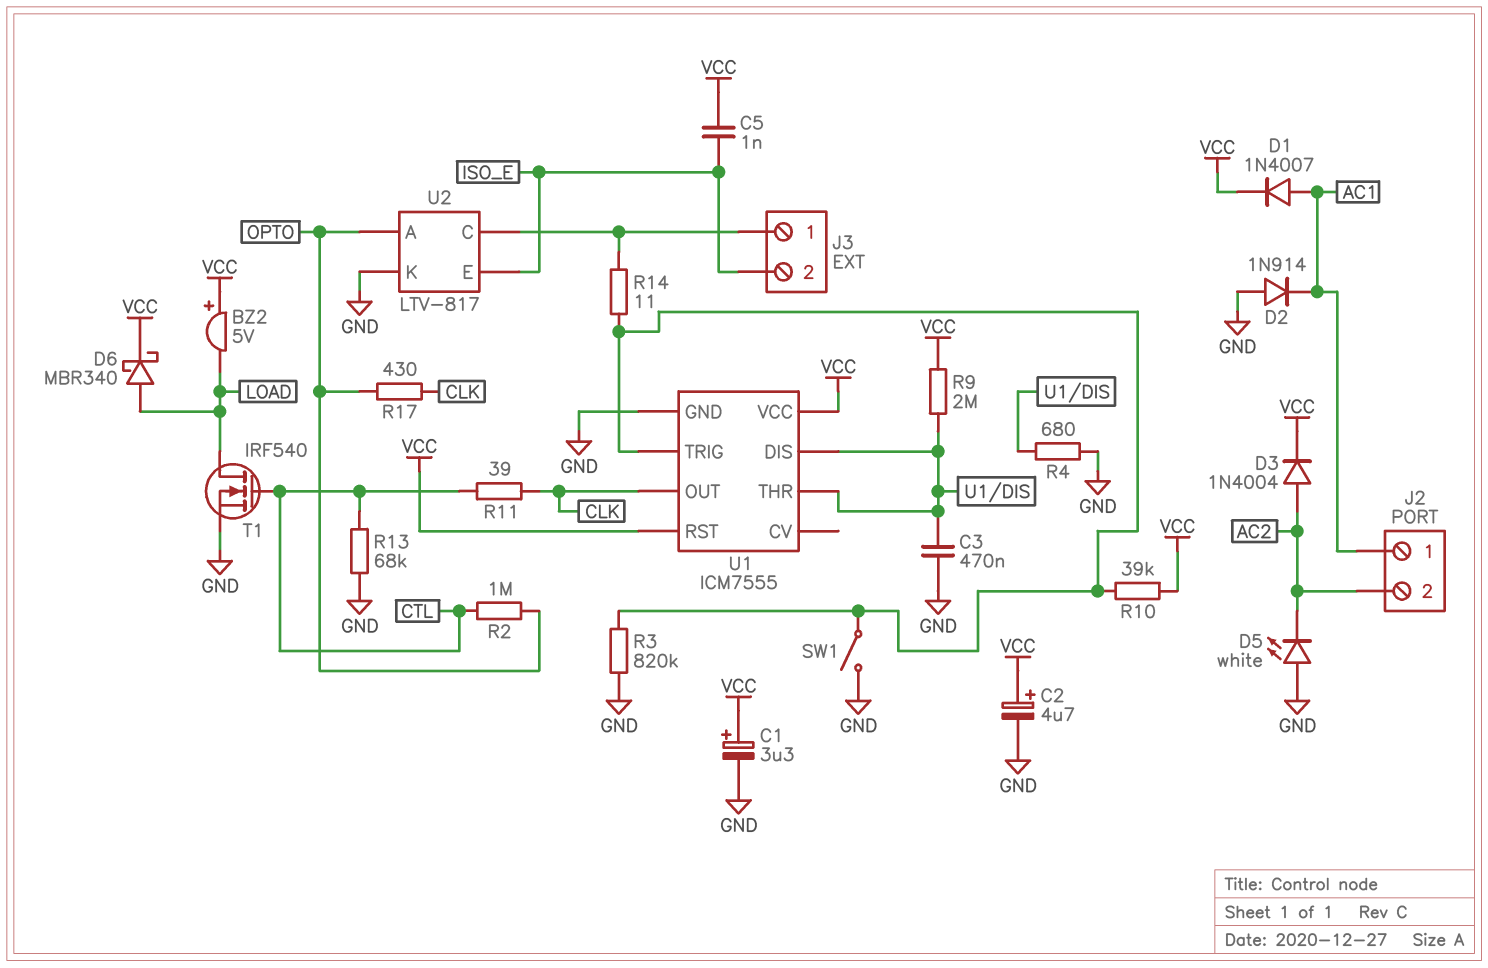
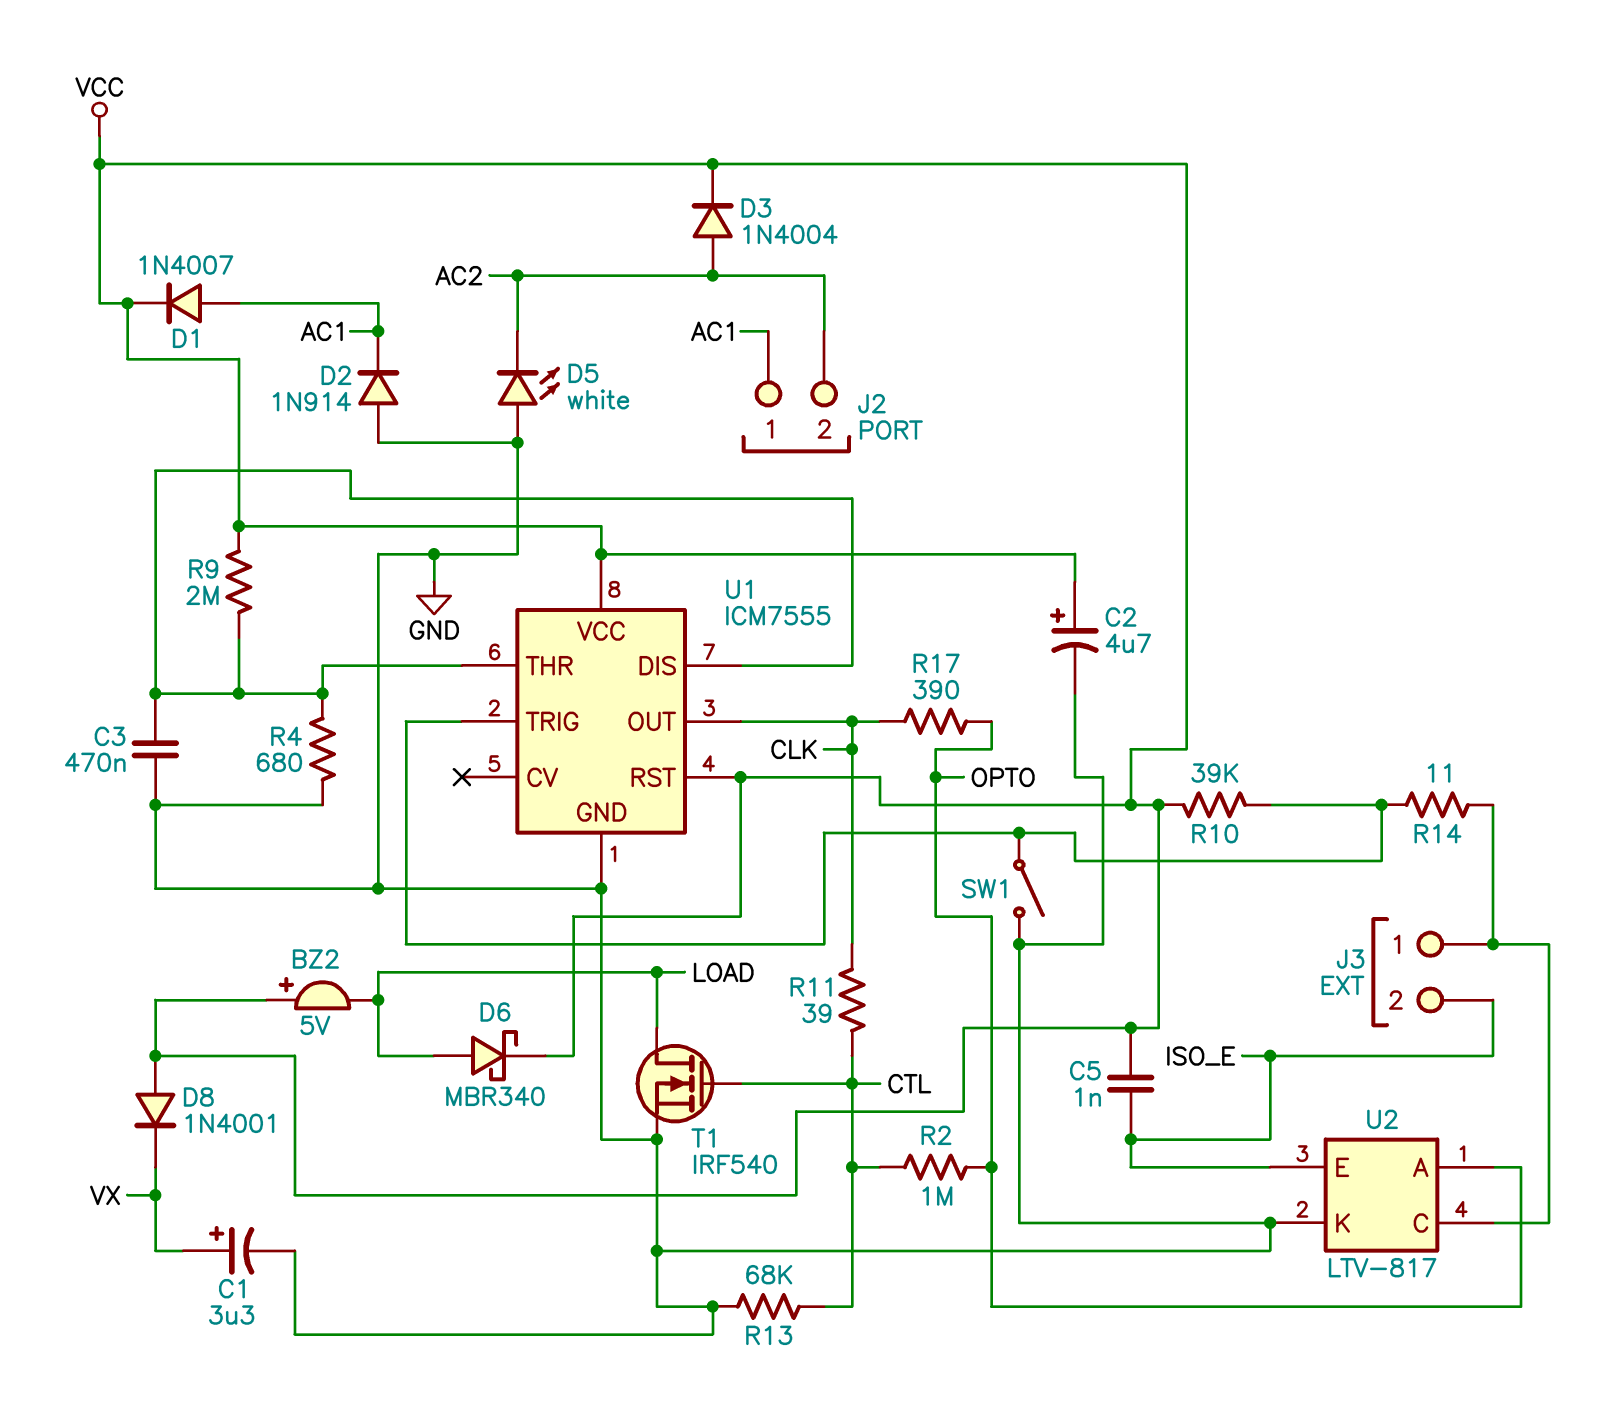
C1: 3.3uF (plus VCC, minus GND) -> 3.3uF (plus VX, minus GND)
D8: none -> diode 1N4001 (A VCC, K VX)
R3: 820k (GND, U1/TRIG) -> none
R17: 430 (CLK, OPTO) -> 390 (CLK, OPTO)

